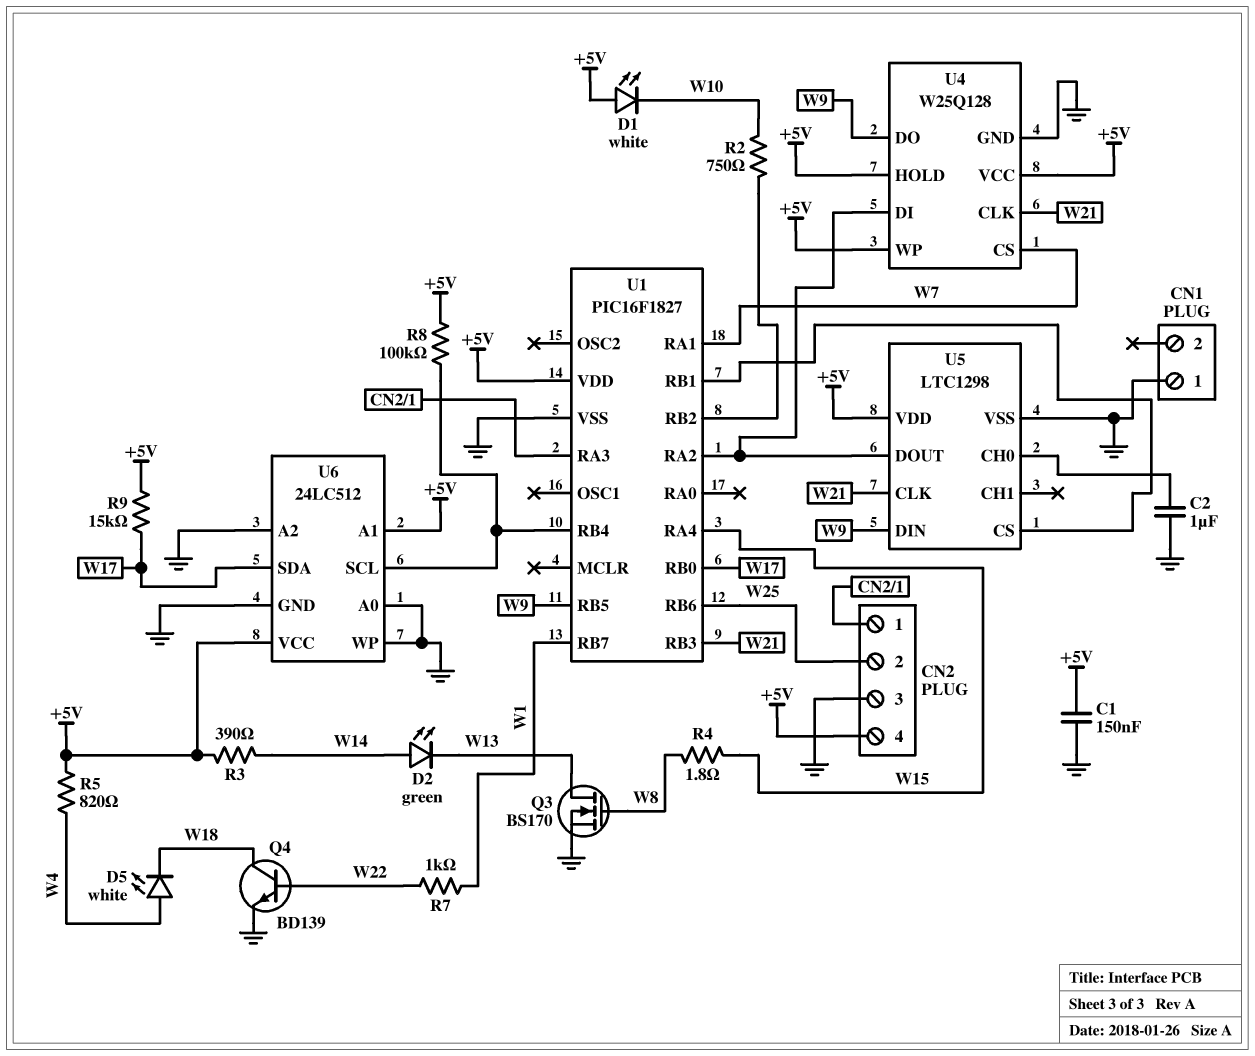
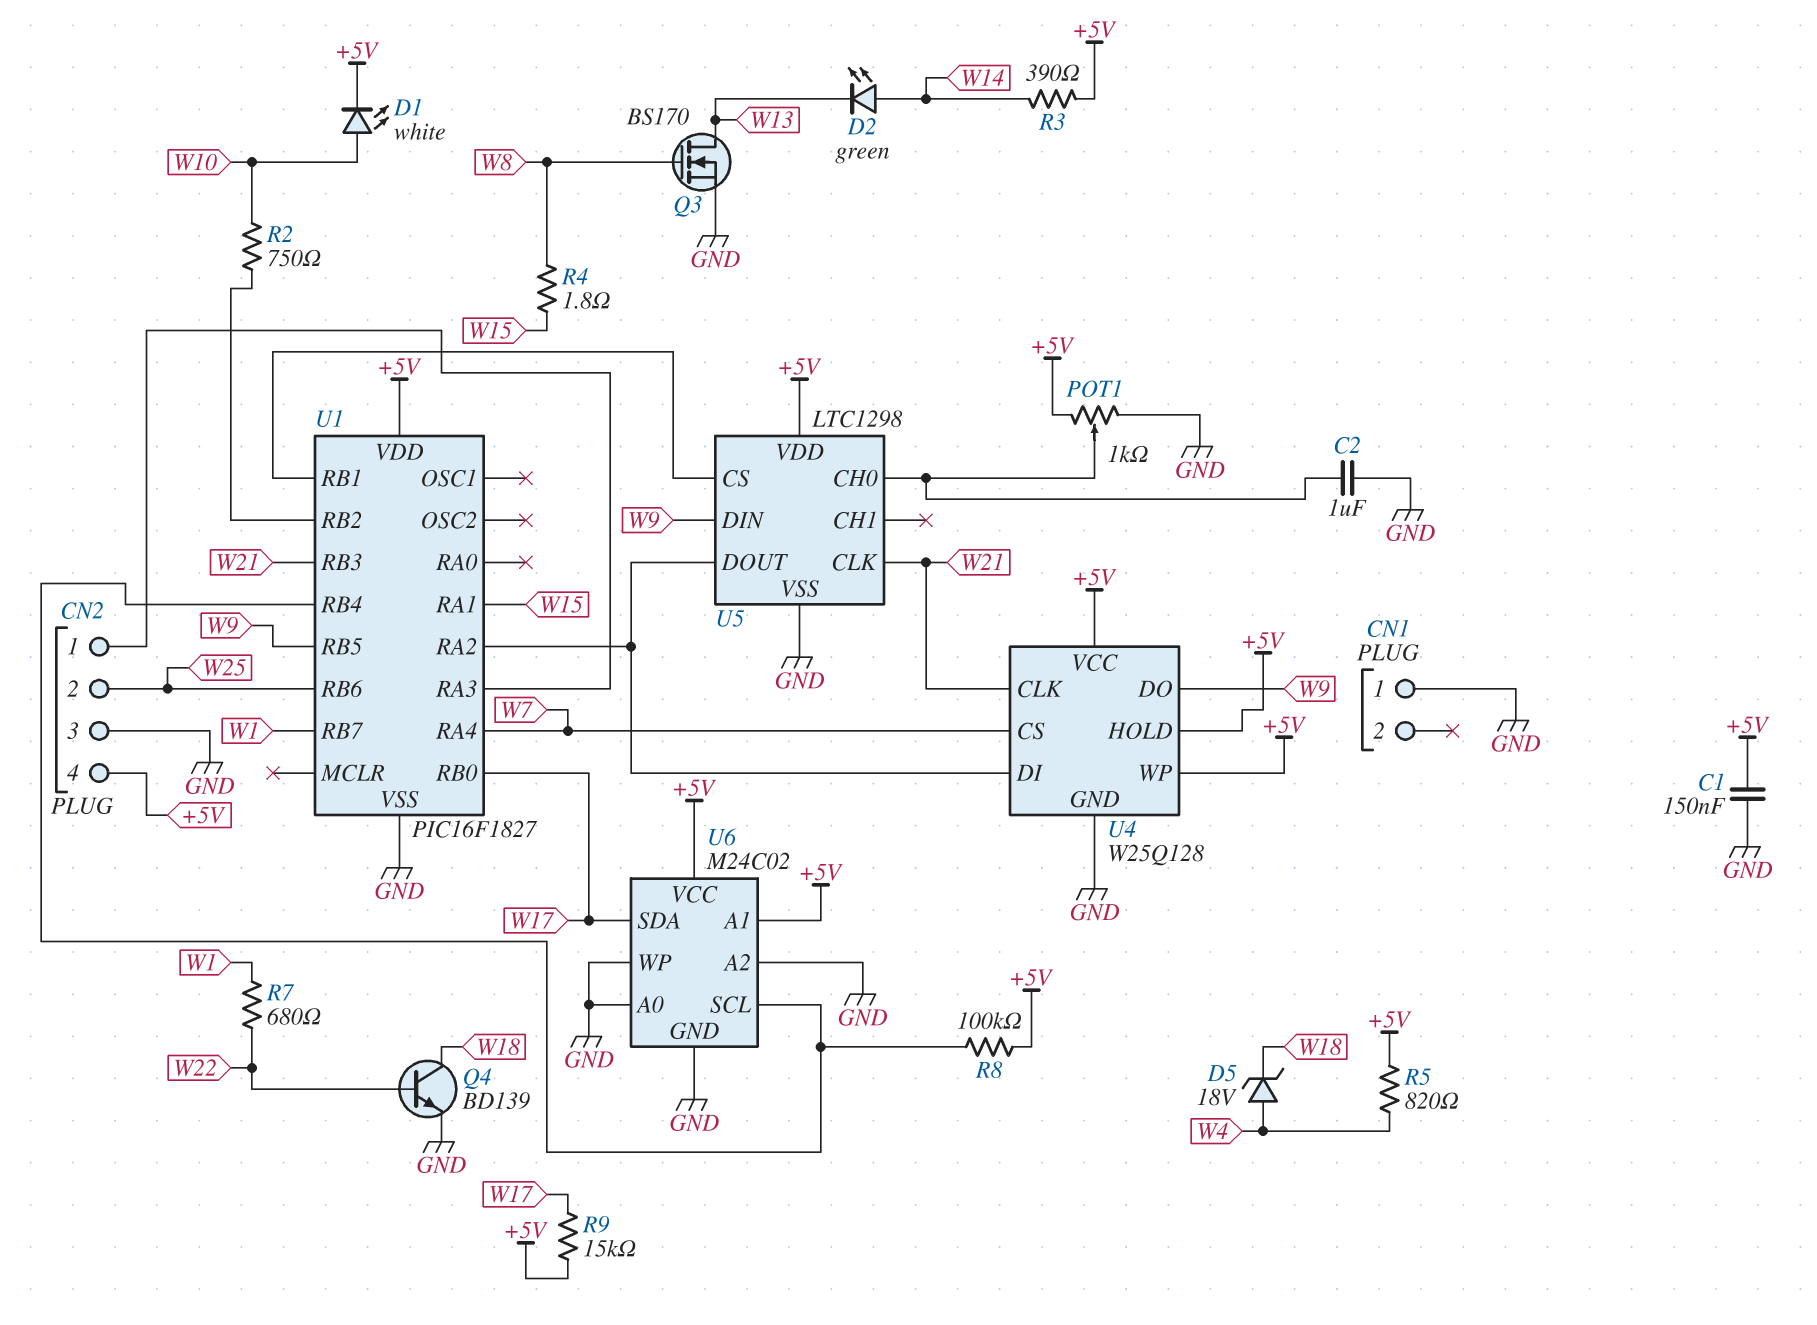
D1: LED white (A +5V, K W10) -> LED white (A W10, K +5V)
D5: LED white (A W4, K W18) -> zener 18V (A W4, K W18)
POT1: none -> 1k (+5V, GND, wiper U5/CH0)
R7: 1k (W1, W22) -> 680 (W1, W22)
U1 pin RA1: W7 -> W15
U1 pin RA4: W15 -> W7
U6: 24LC512 -> M24C02

